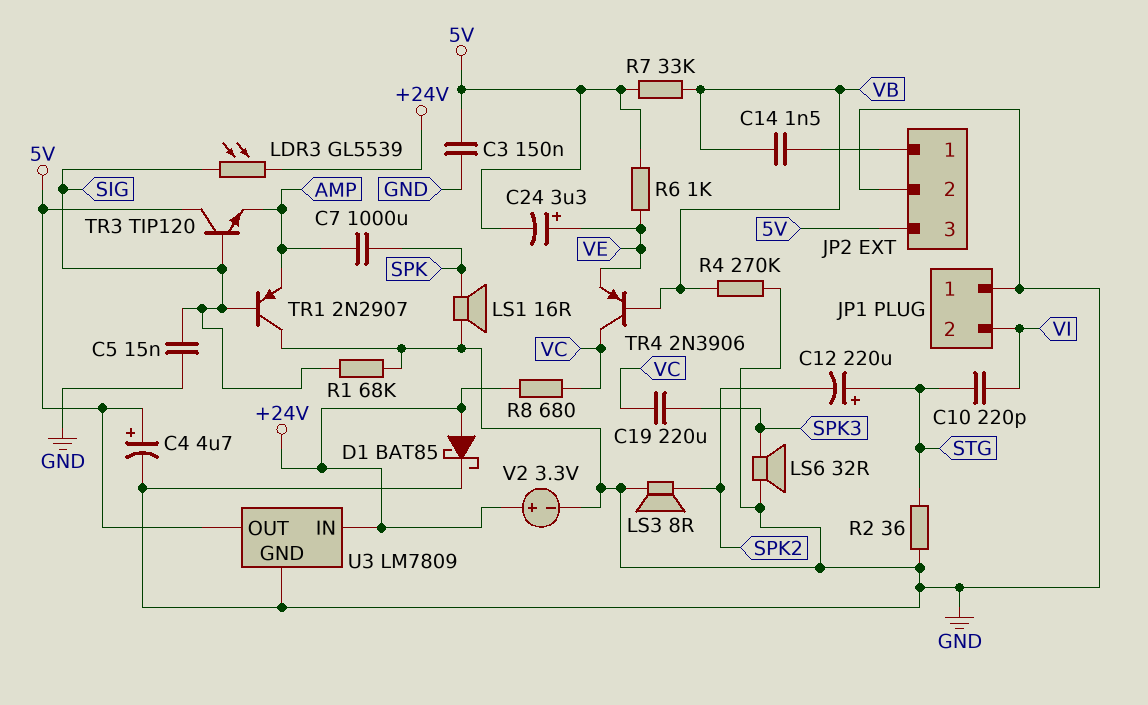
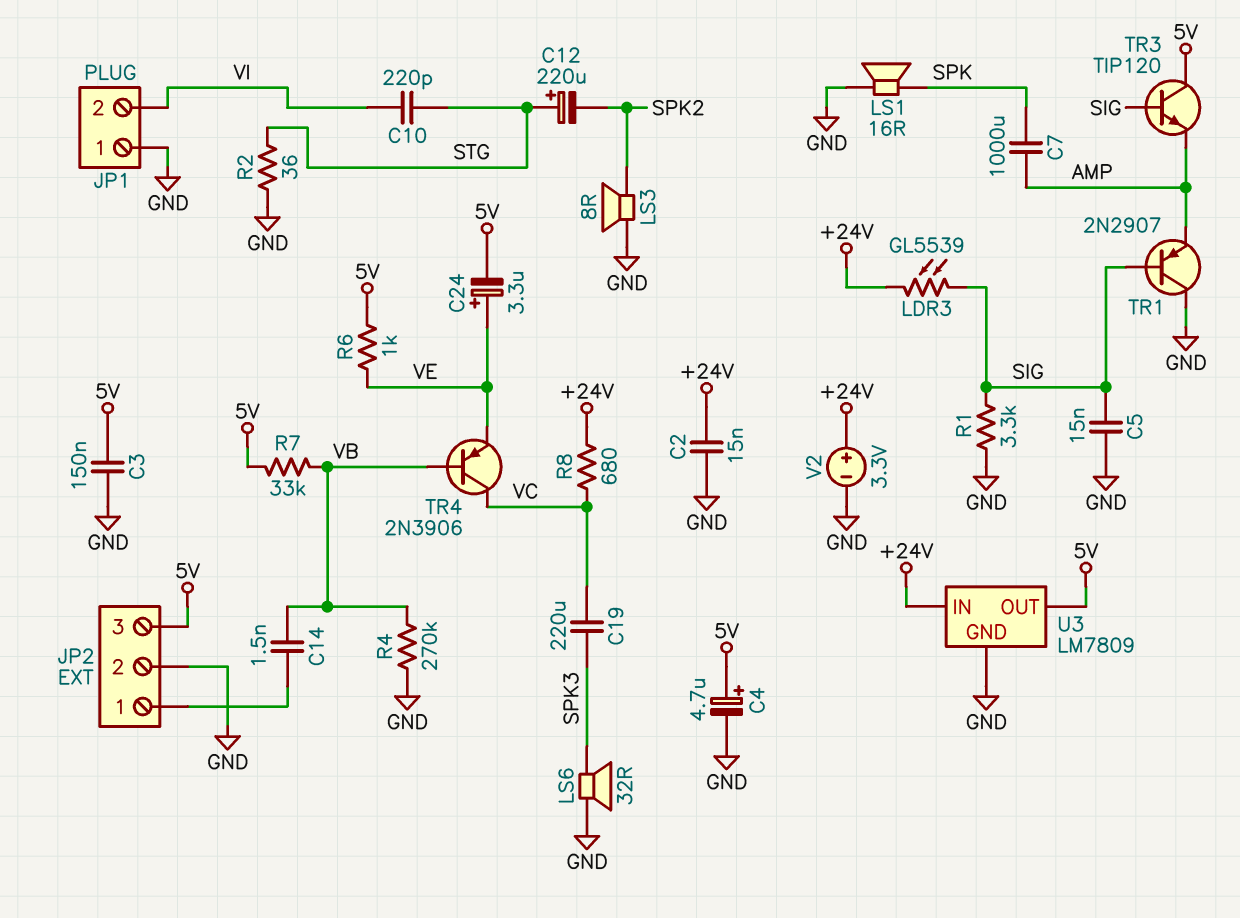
C2: none -> 15nF (+24V, GND)
D1: schottky BAT85 (A +24V, K GND) -> none
R1: 68k (GND, SIG) -> 3.3k (GND, SIG)

